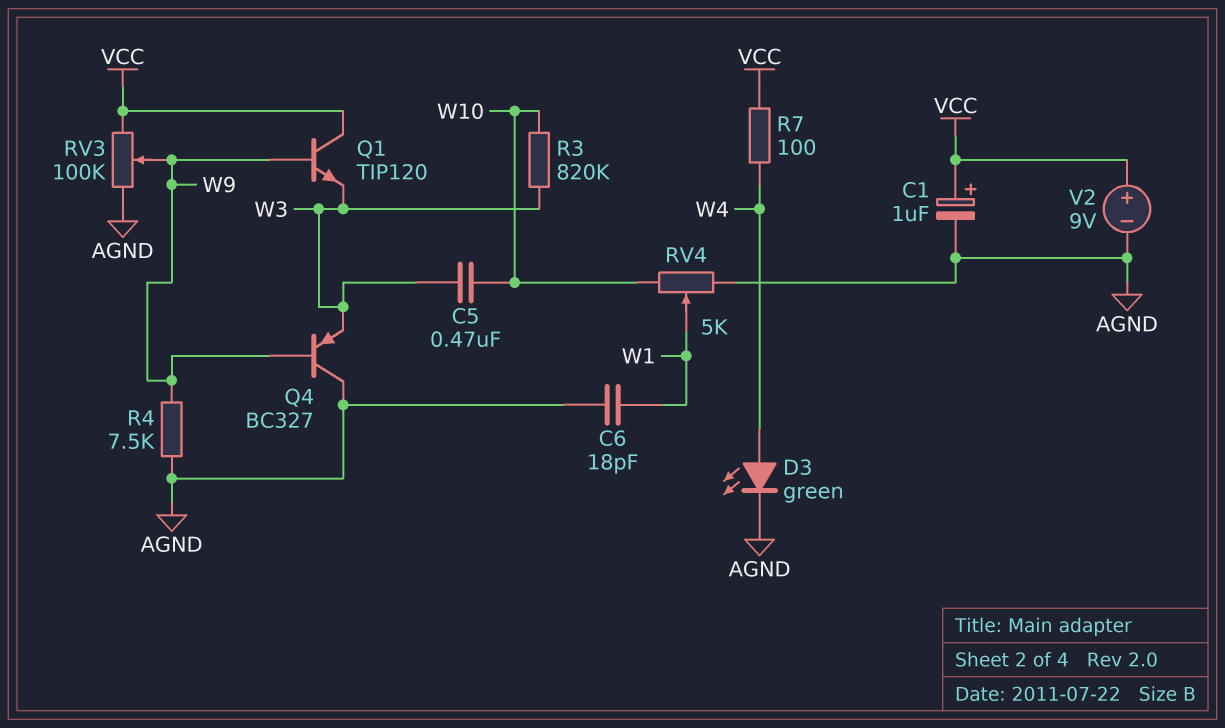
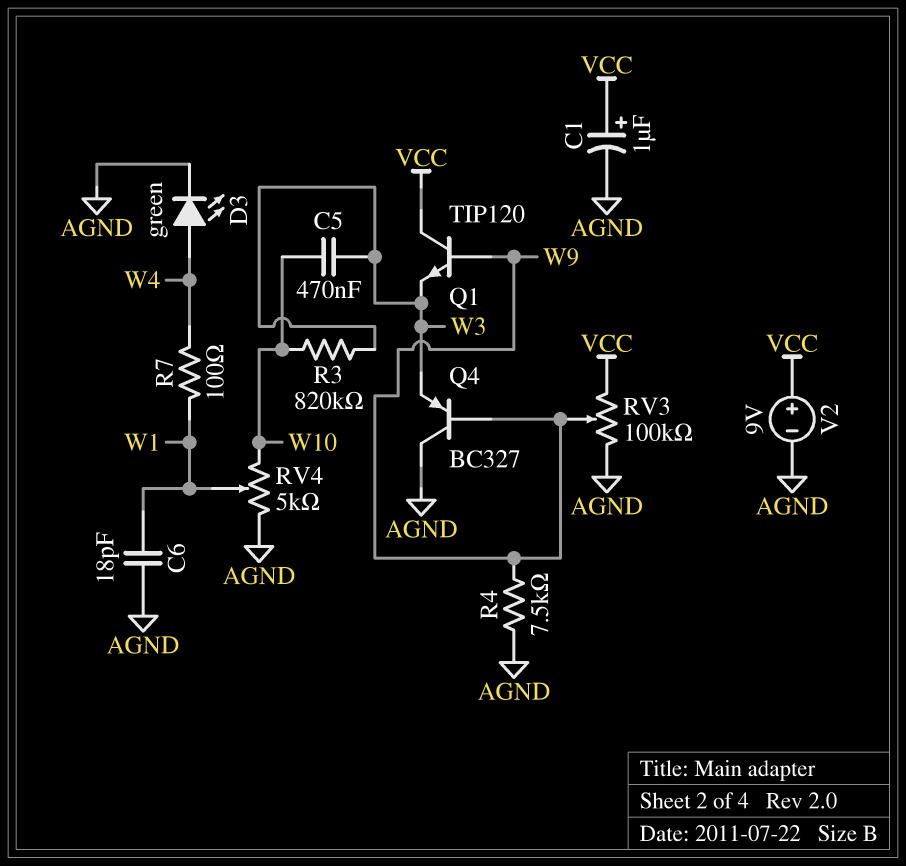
R7: 100 (VCC, W4) -> 100 (W1, W4)

